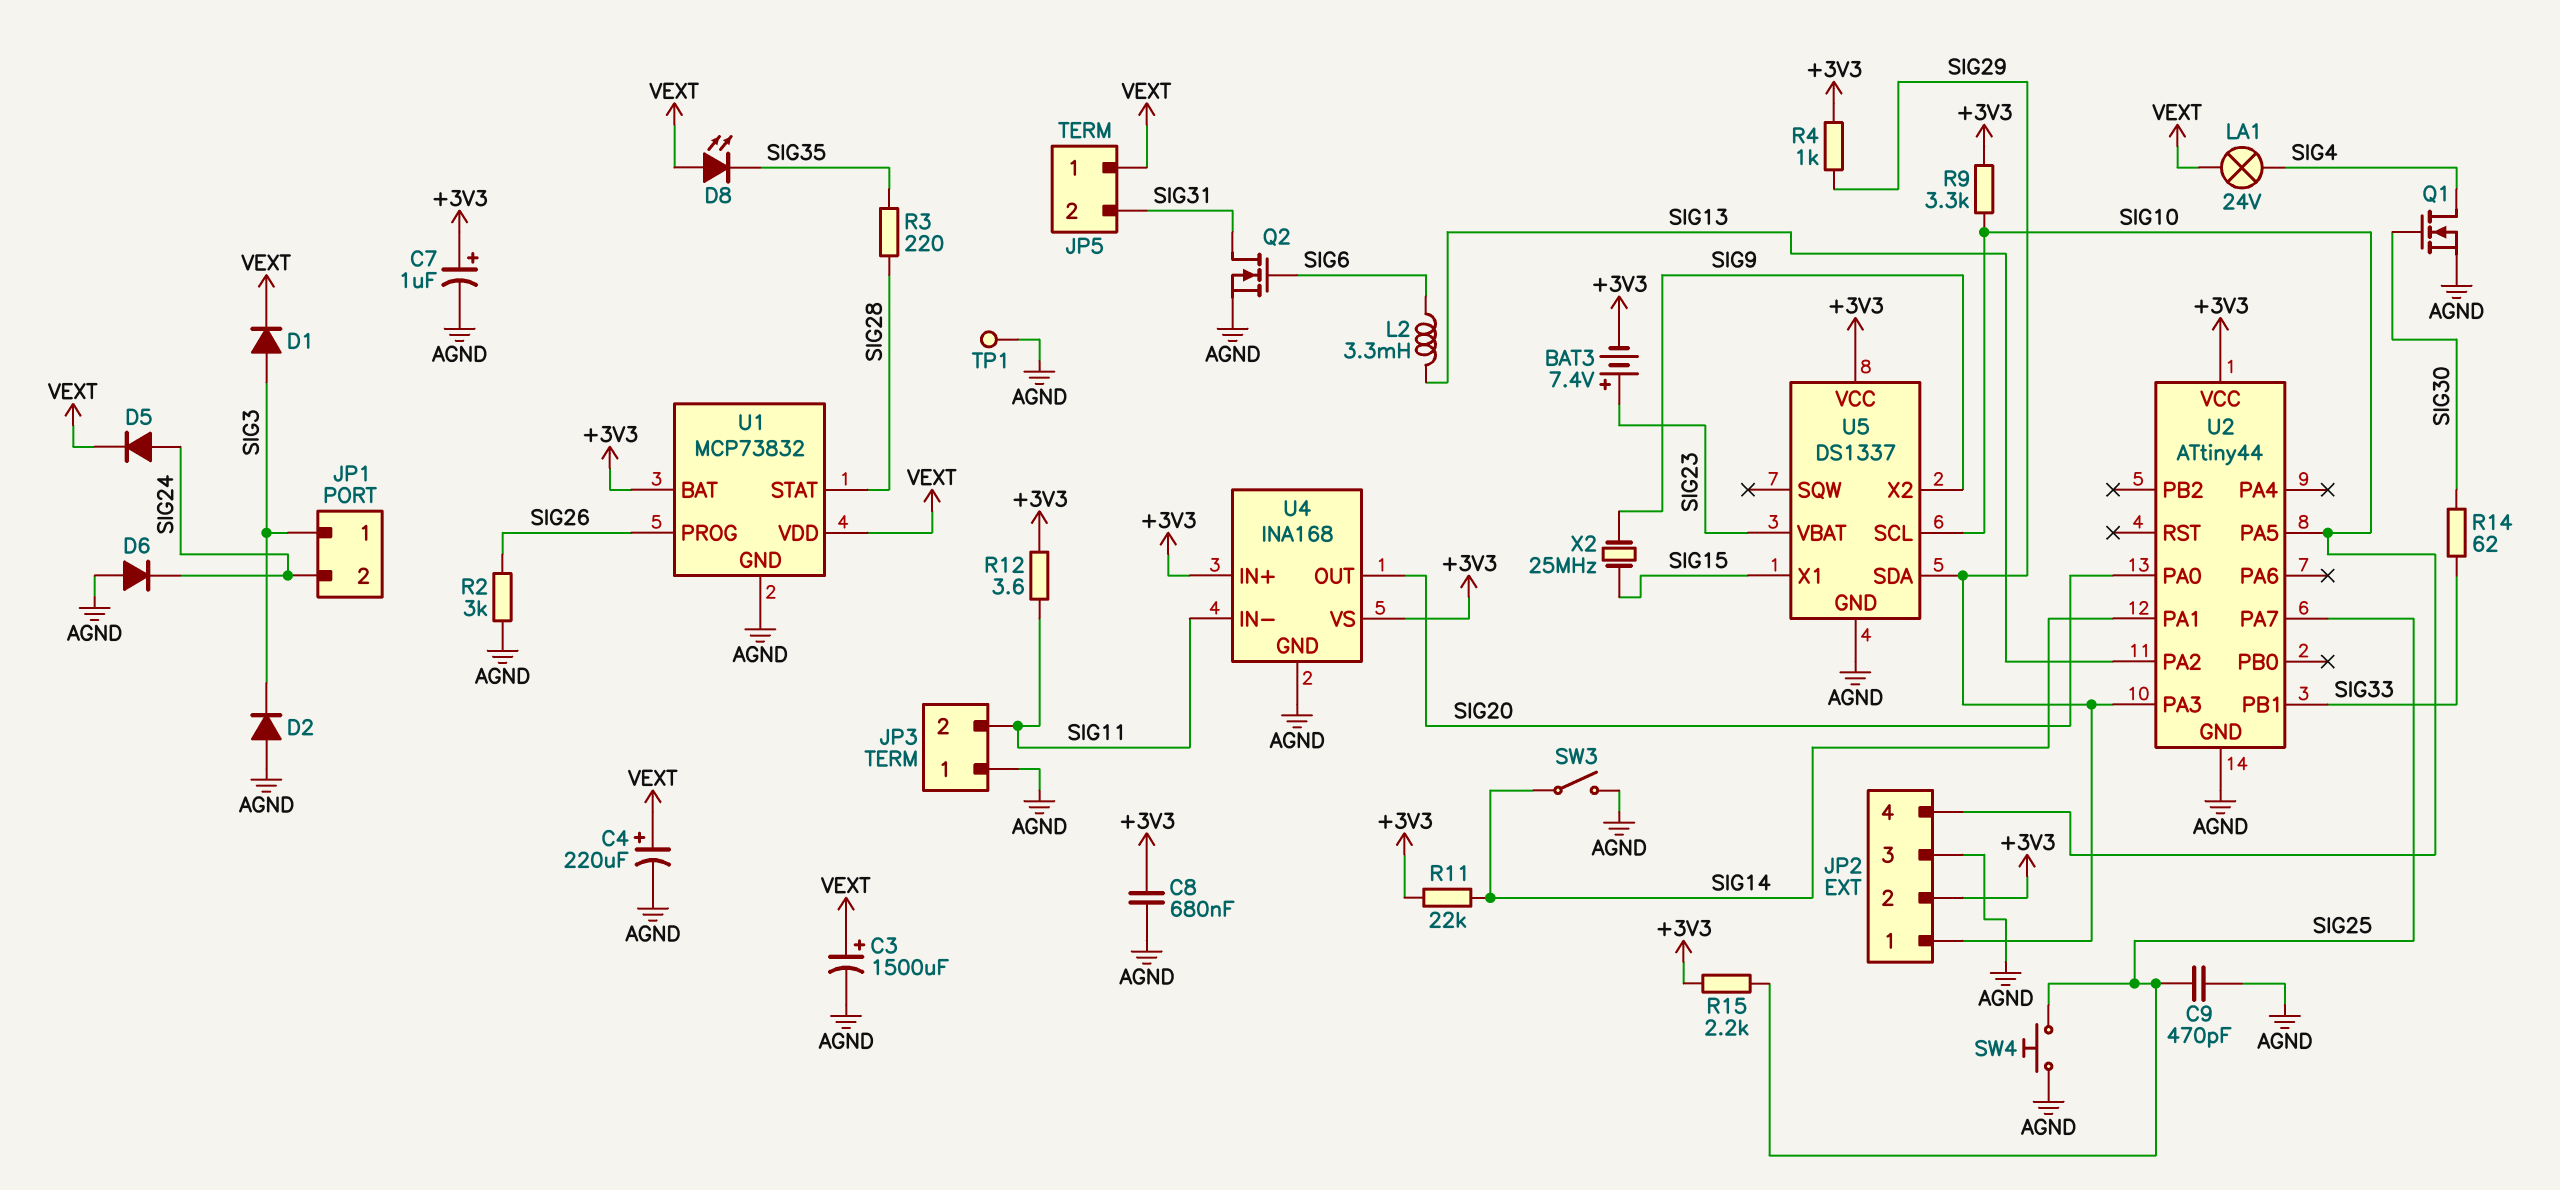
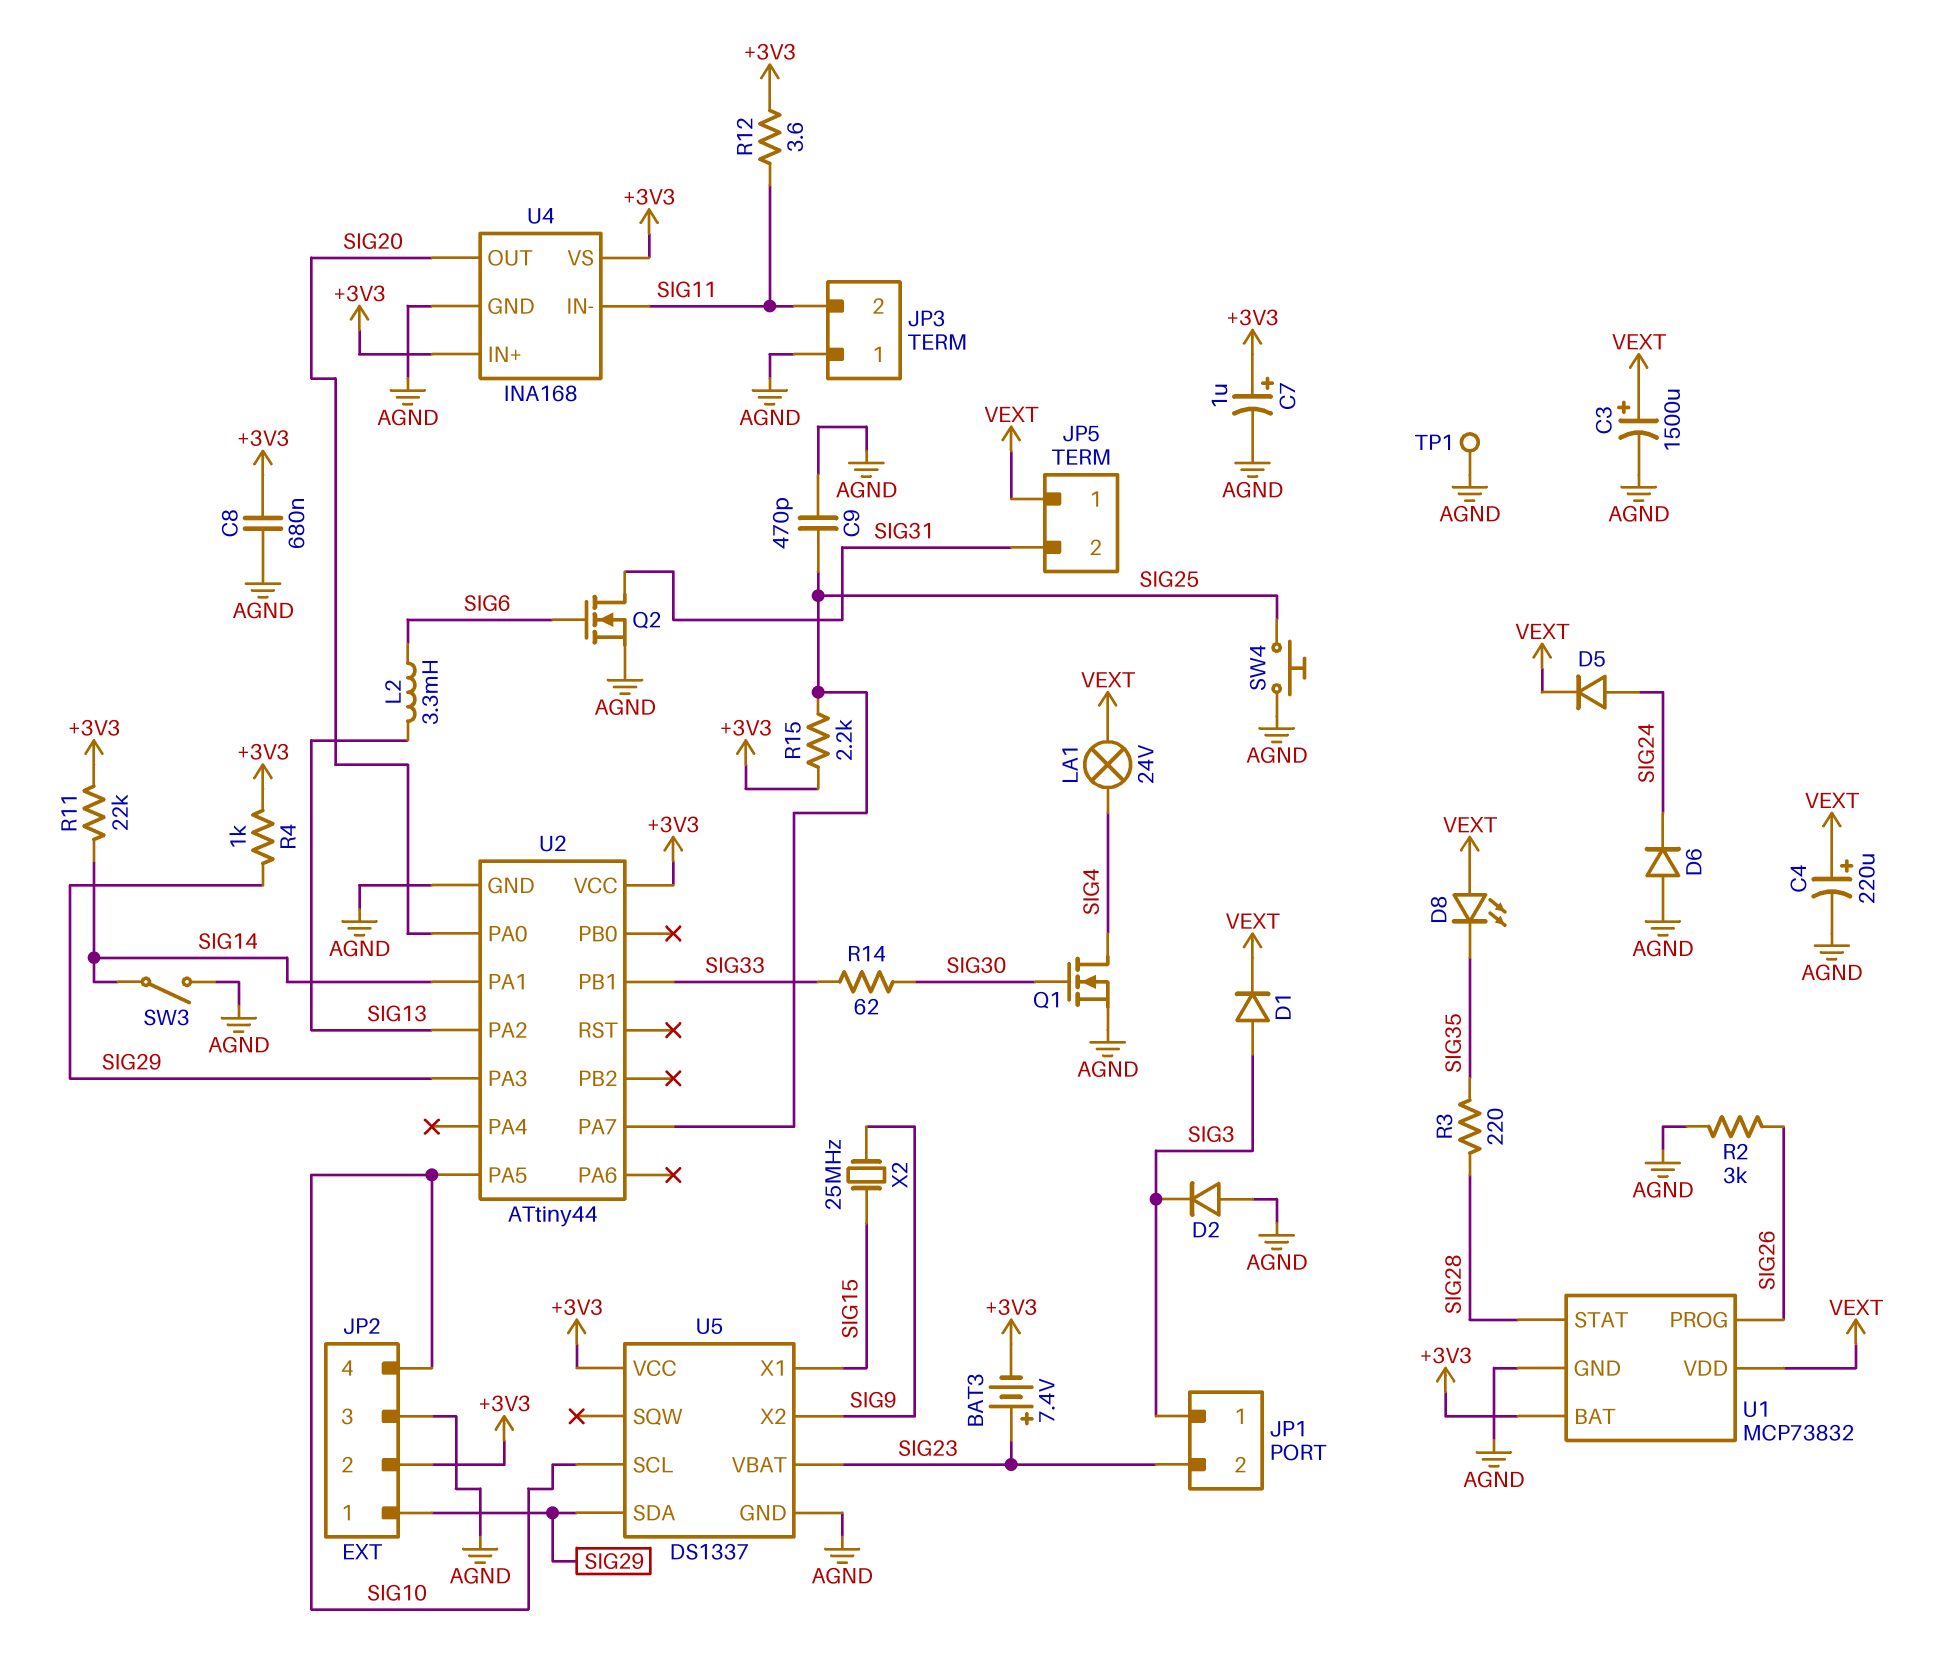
JP1 pin 2: SIG24 -> SIG23
R9: 3.3k (+3V3, SIG10) -> none

